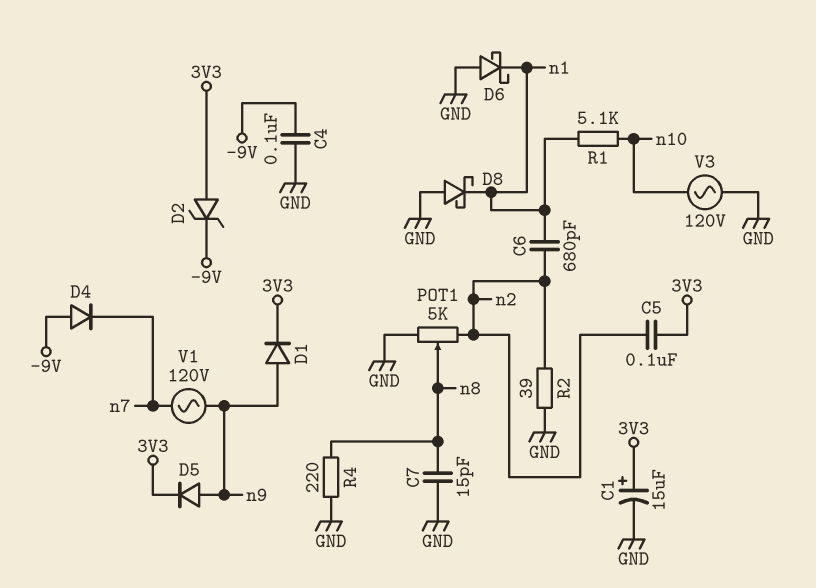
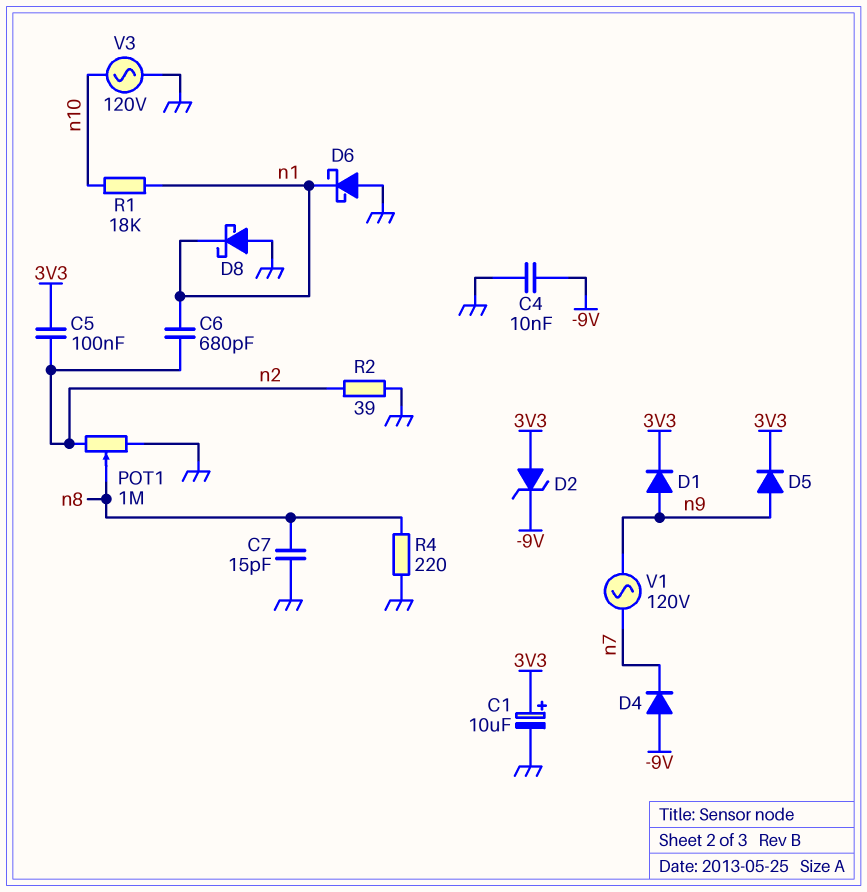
C1: 15uF (plus 3V3, minus GND) -> 10uF (plus 3V3, minus GND)
C4: 100nF (-9V, GND) -> 10nF (-9V, GND)
POT1: 5k (GND, n2, wiper n8) -> 1M (GND, n2, wiper n8)
R1: 5.1k (n1, n10) -> 18k (n1, n10)

